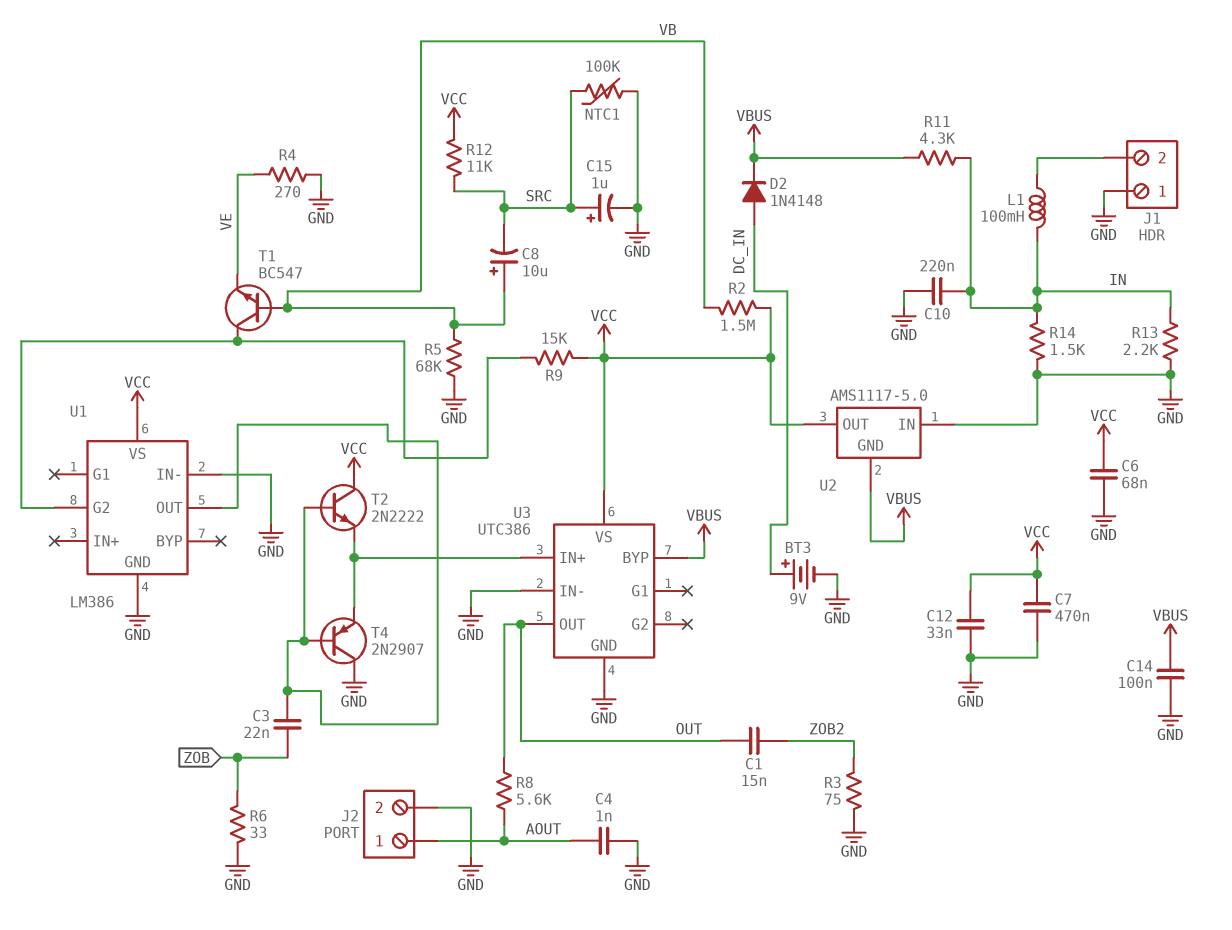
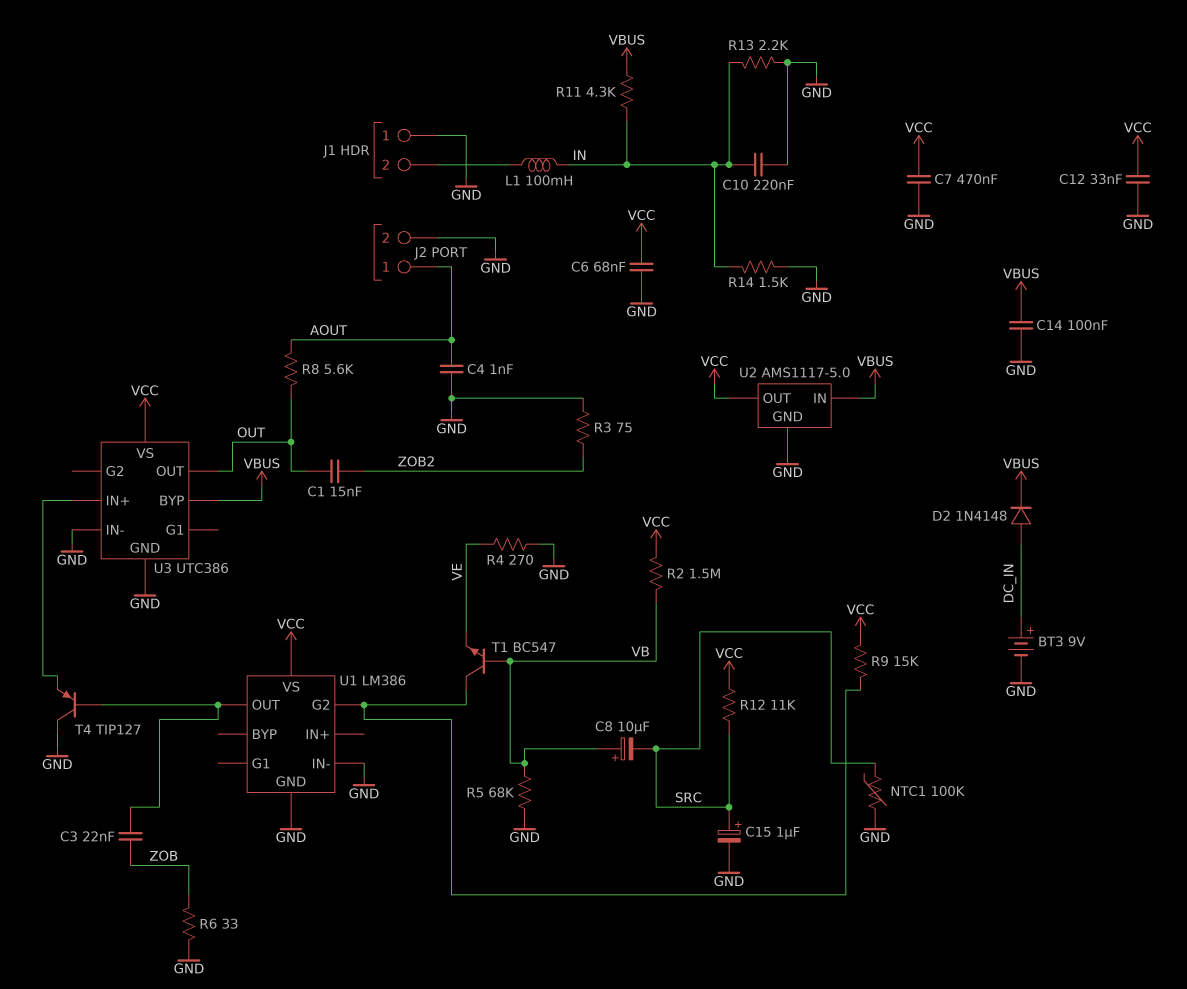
T2: NPN 2N2222 (B U1/OUT, C VCC, E U3/IN+) -> none
T4: PNP 2N2907 (B U1/OUT, C GND, E U3/IN+) -> PNP TIP127 (B U1/OUT, C GND, E U3/IN+)
U2 pin GND: VBUS -> GND
U2 pin IN: GND -> VBUS

